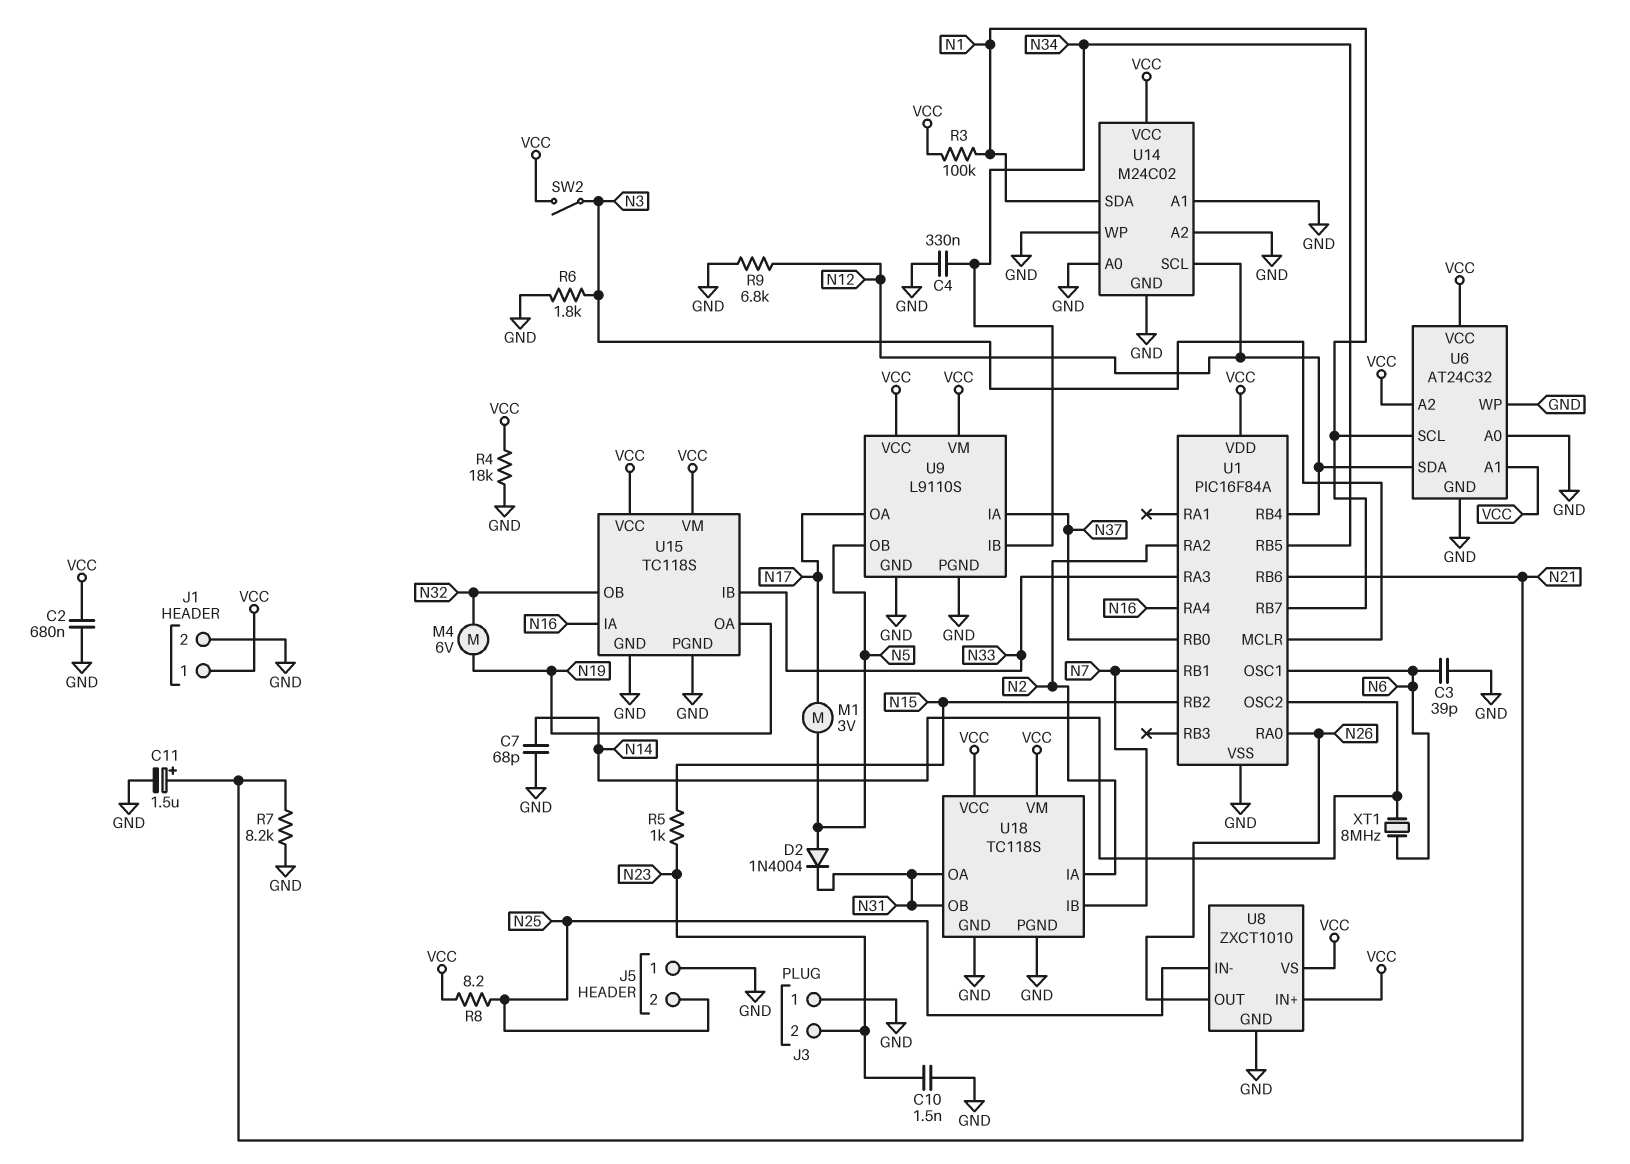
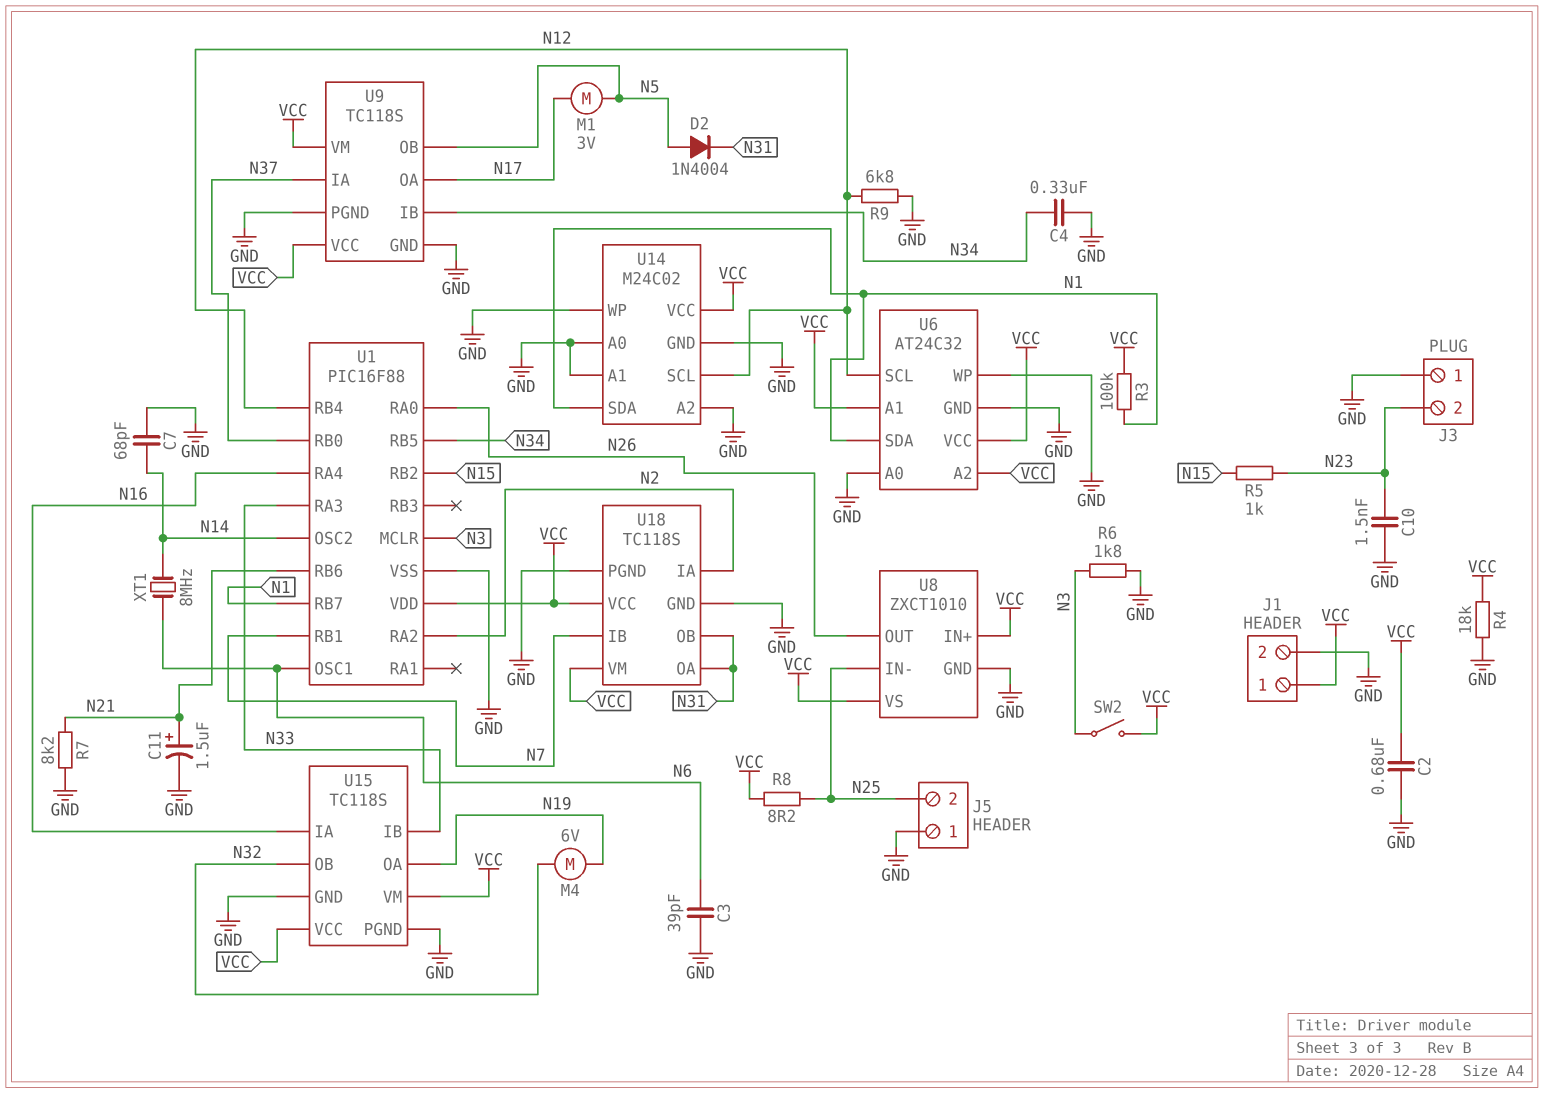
U1: PIC16F84A -> PIC16F88
U6 pin SCL: N1 -> N12
U6 pin SDA: N12 -> N1
U9: L9110S -> TC118S

